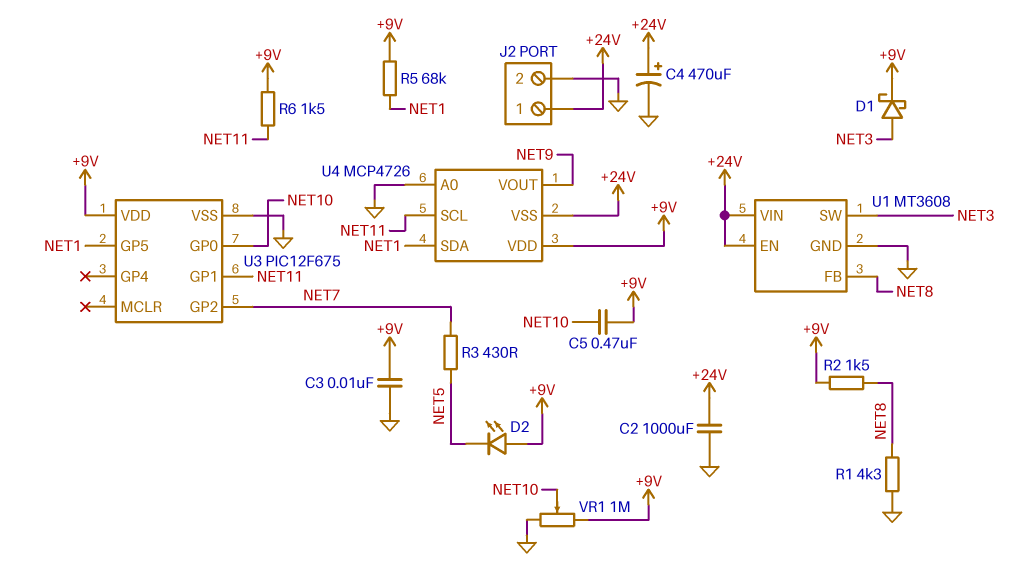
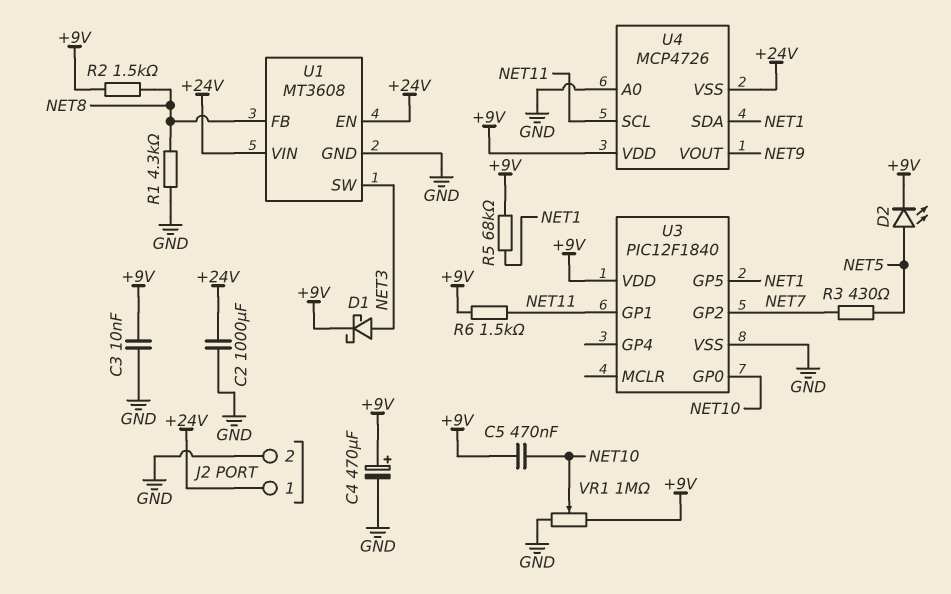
C4: 470uF (plus +24V, minus GND) -> 470uF (plus +9V, minus GND)
D2: LED (A +9V, K NET5) -> LED (A NET5, K +9V)
U3: PIC12F675 -> PIC12F1840

